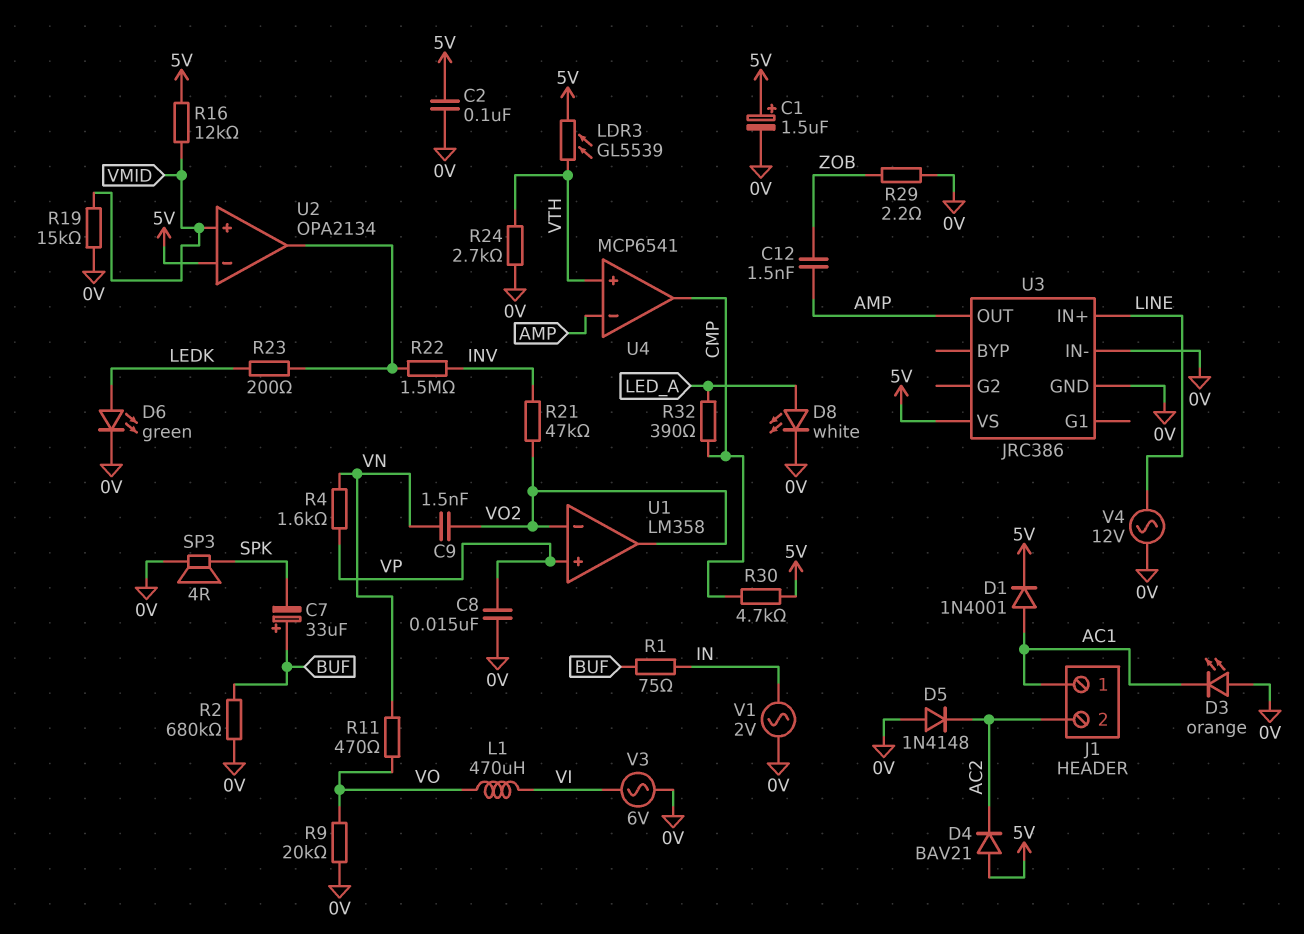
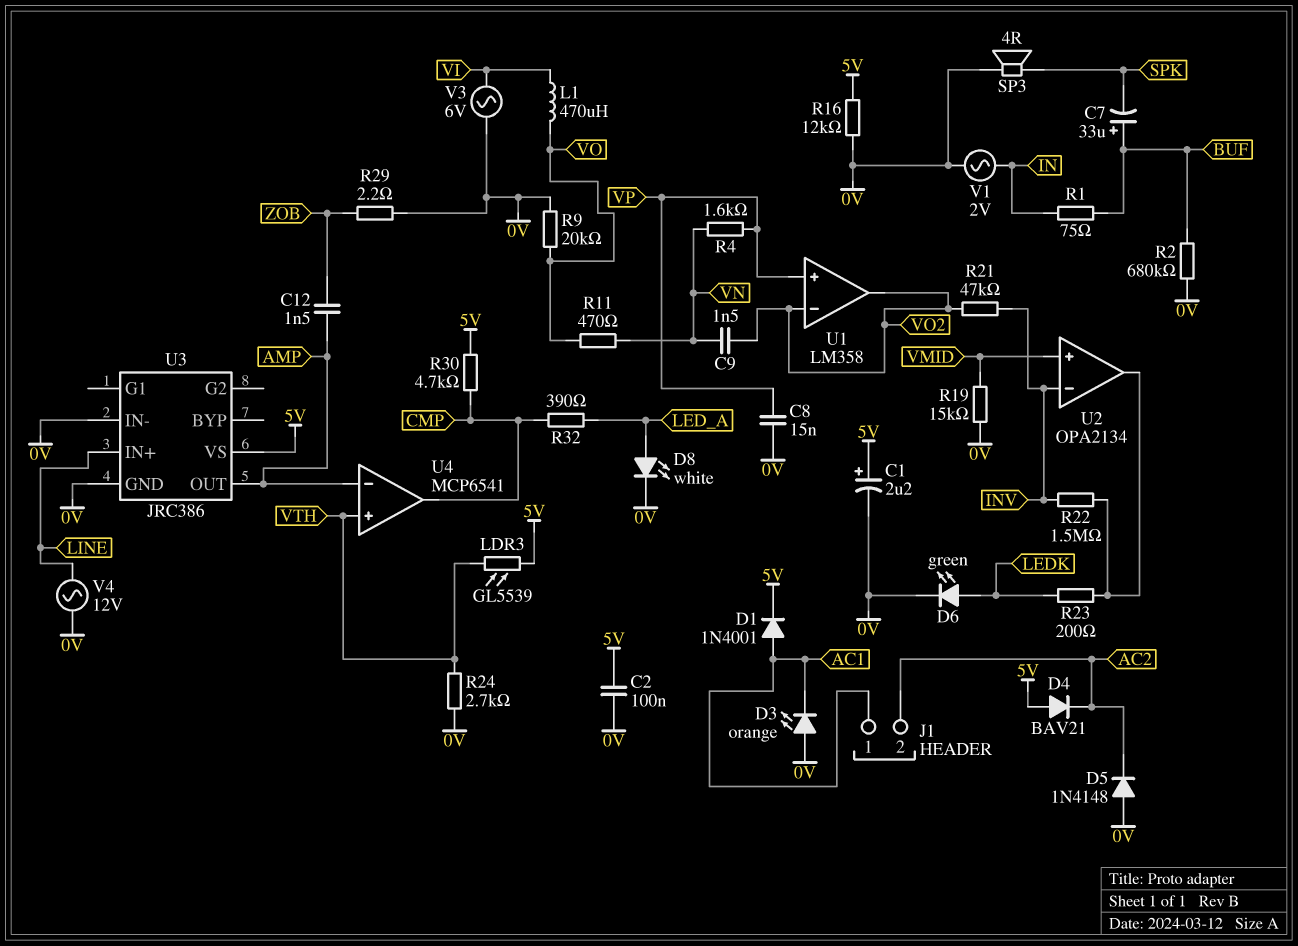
C1: 1.5uF (plus 5V, minus 0V) -> 2.2uF (plus 5V, minus 0V)
R16: 12k (5V, VMID) -> 12k (0V, 5V)
U2 pin in-: 5V -> INV

